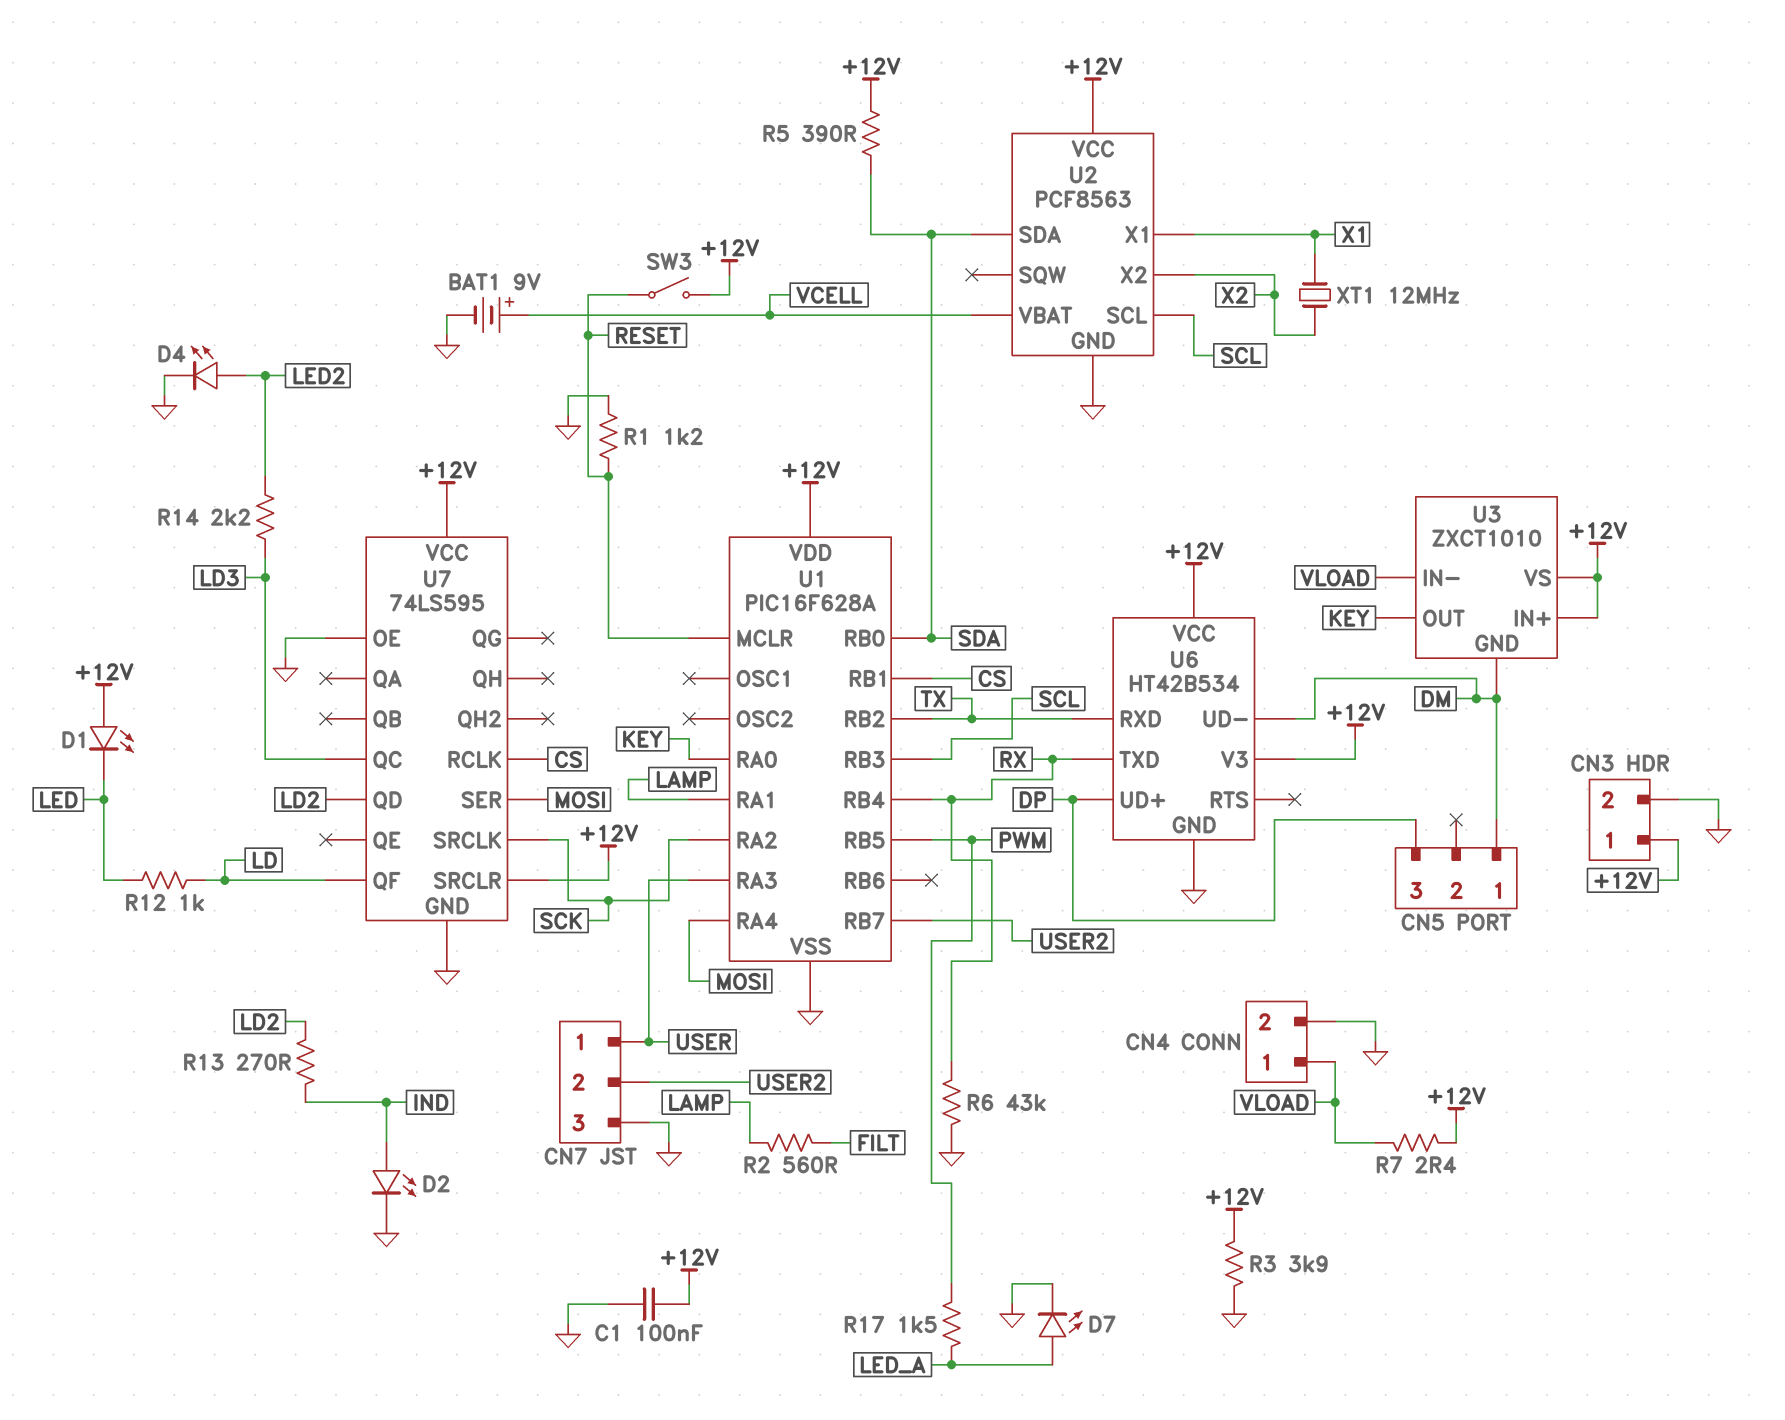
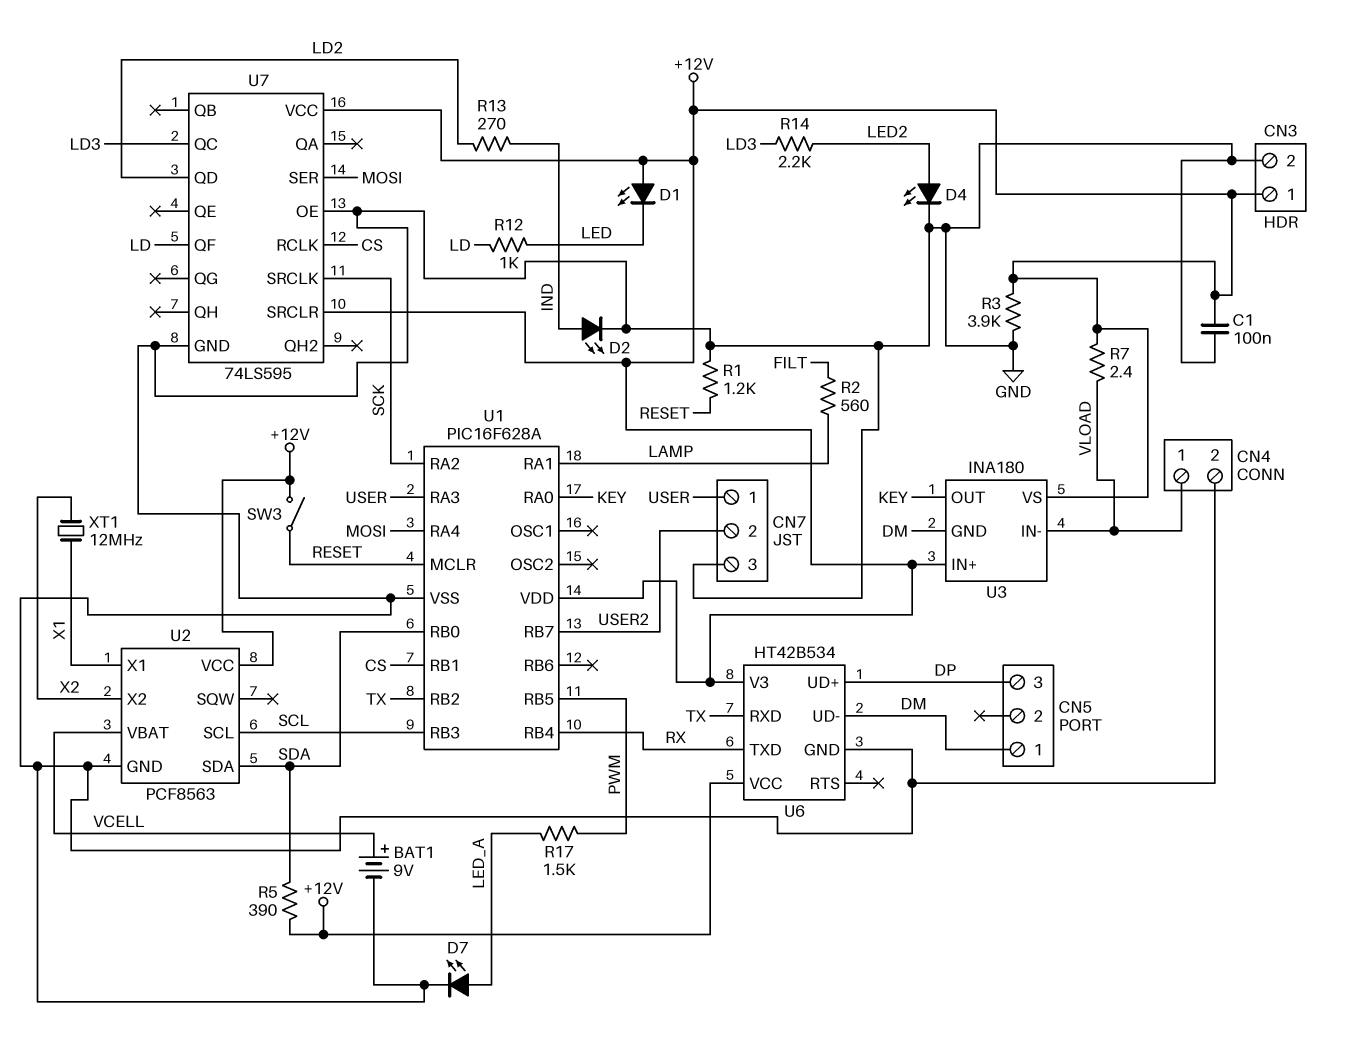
R6: 43k (GND, RX) -> none
U3: ZXCT1010 -> INA180

